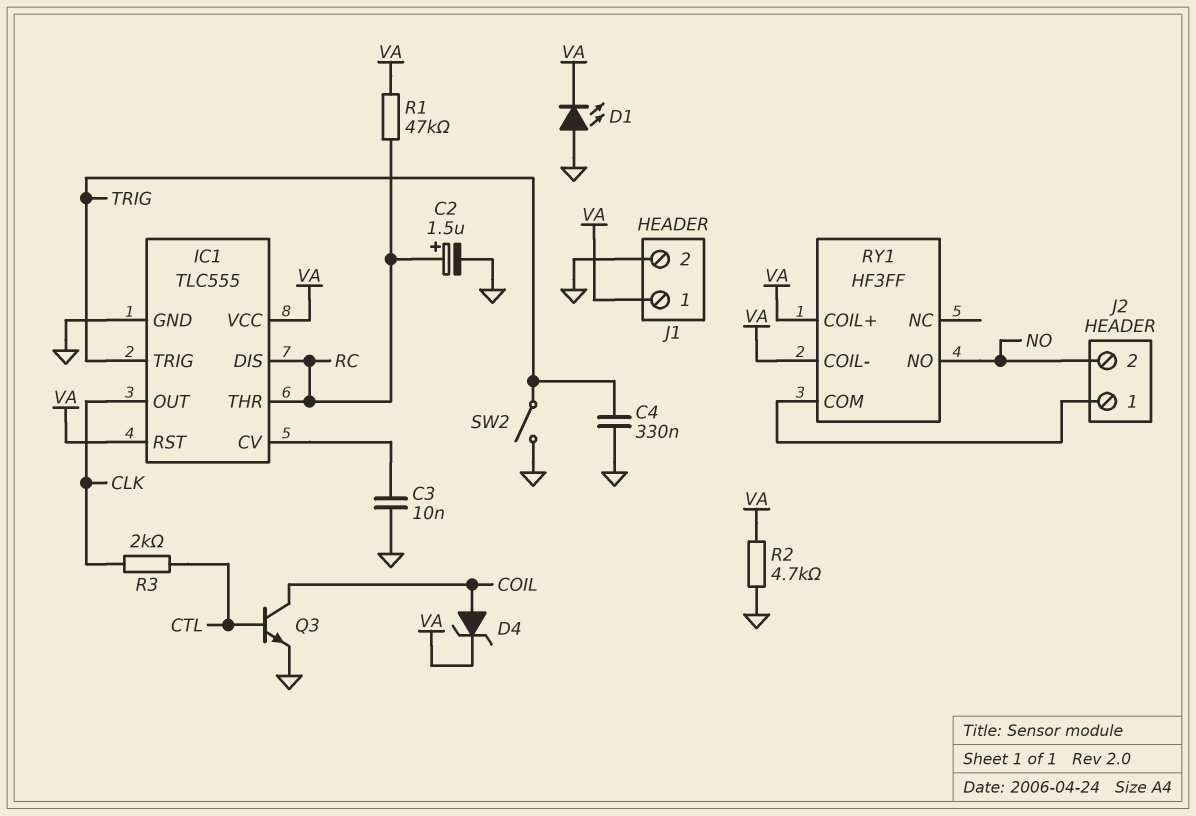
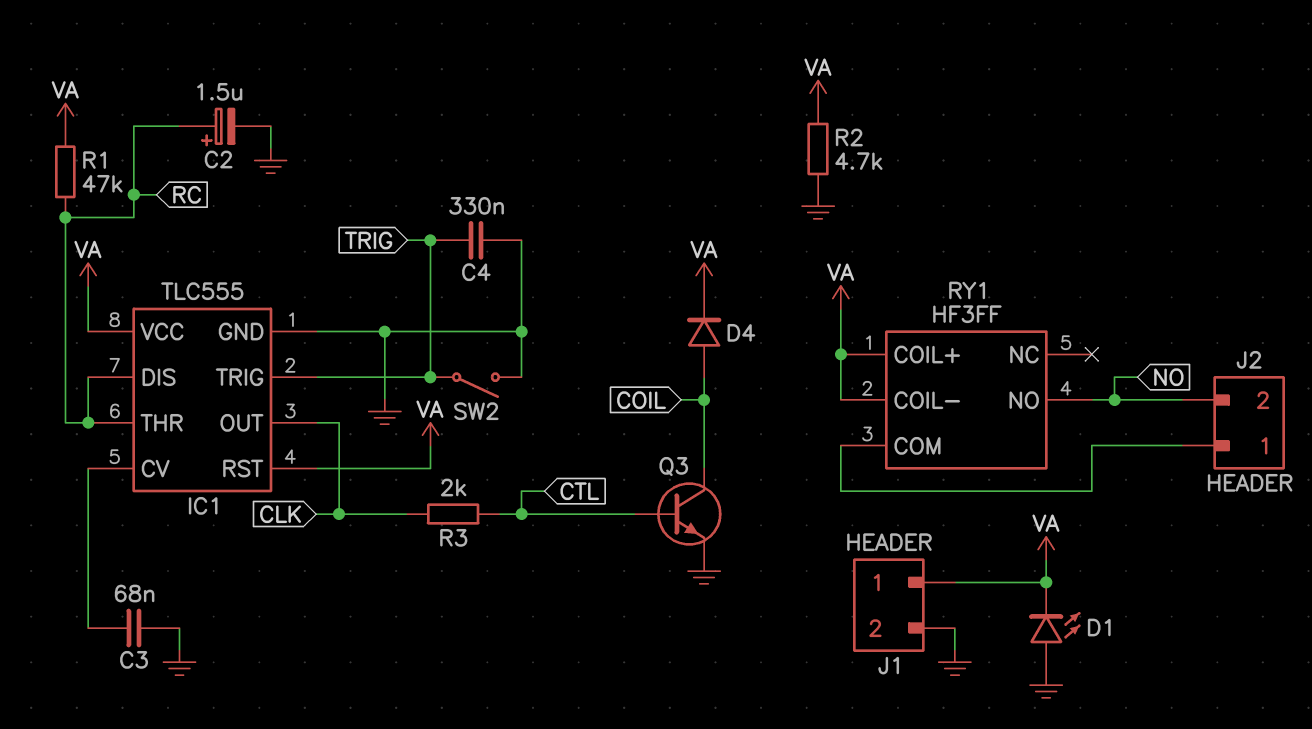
C3: 10nF (GND, IC1/CV) -> 68nF (GND, IC1/CV)
D4: zener (A COIL, K VA) -> diode (A COIL, K VA)

